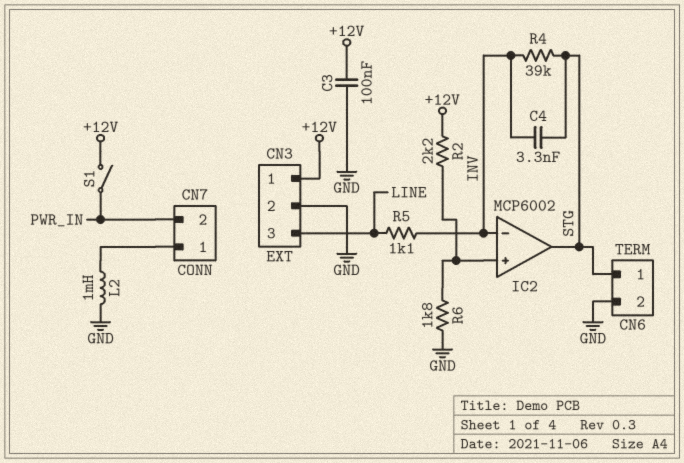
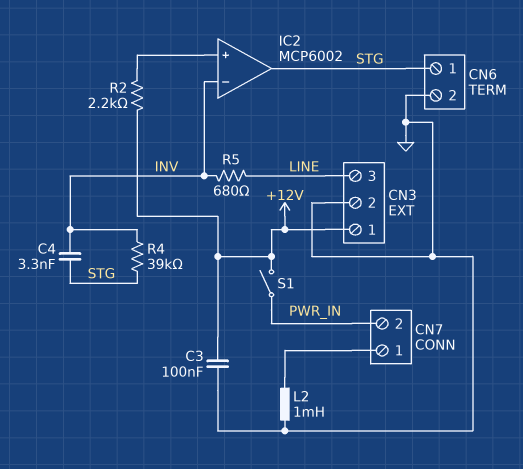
R5: 1.1k (INV, LINE) -> 680 (INV, LINE)
R6: 1.8k (GND, IC2/in+) -> none

